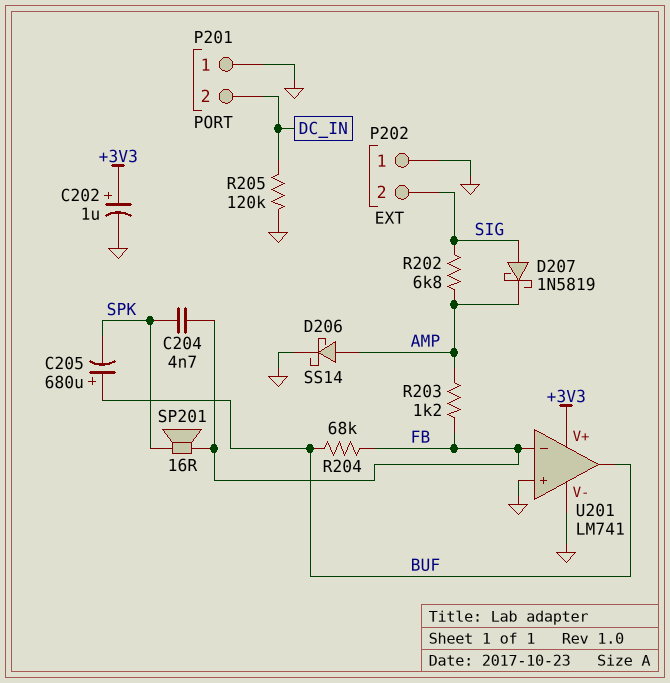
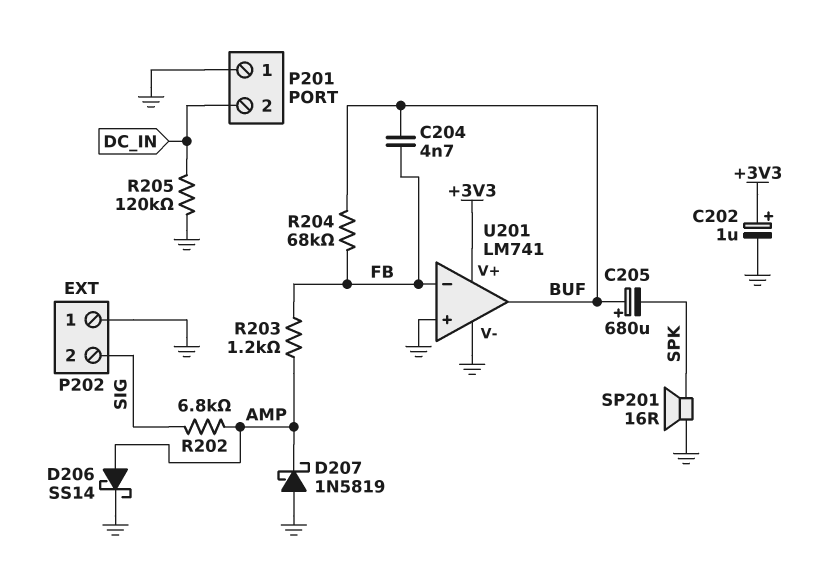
C204: 4.7nF (FB, SPK) -> 4.7nF (BUF, FB)
D207: schottky 1N5819 (A SIG, K AMP) -> schottky 1N5819 (A GND, K AMP)
SP201: speaker 16R (FB, SPK) -> speaker 16R (GND, SPK)

